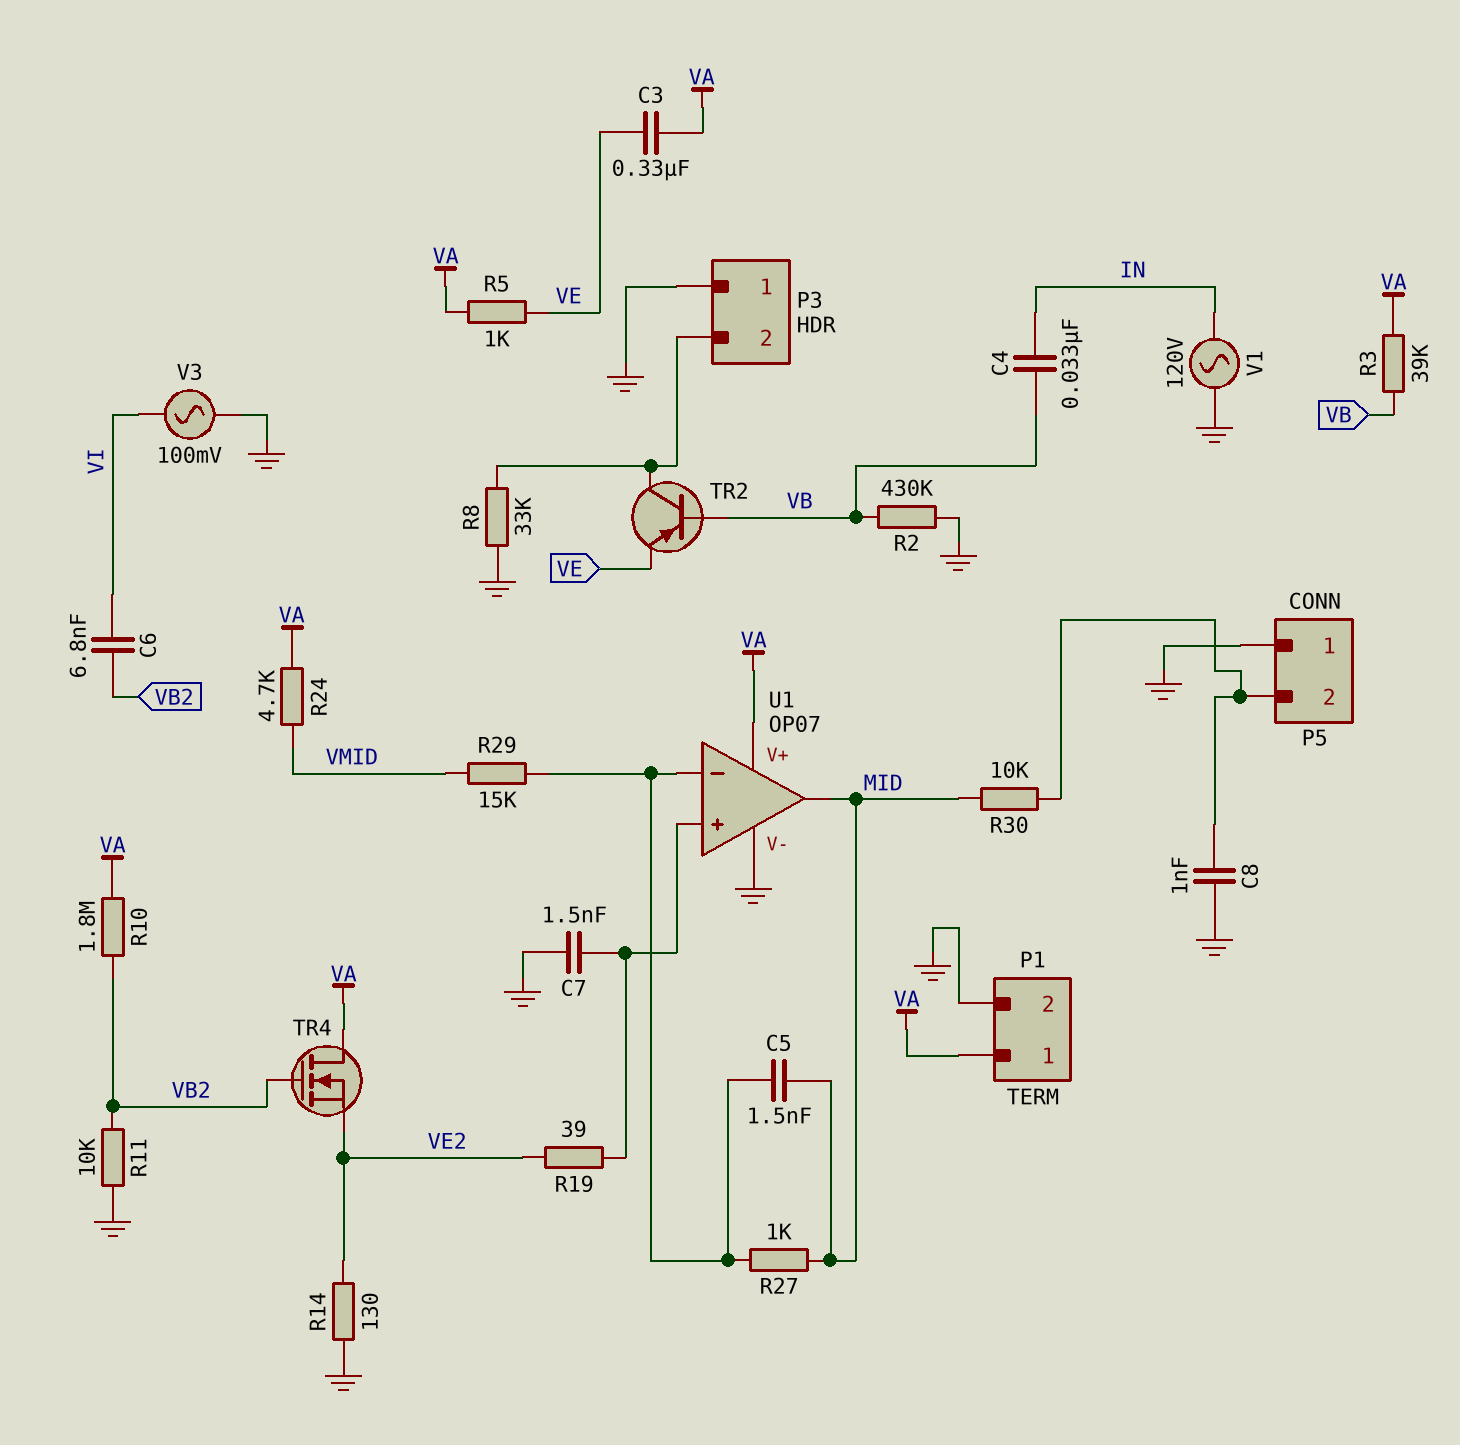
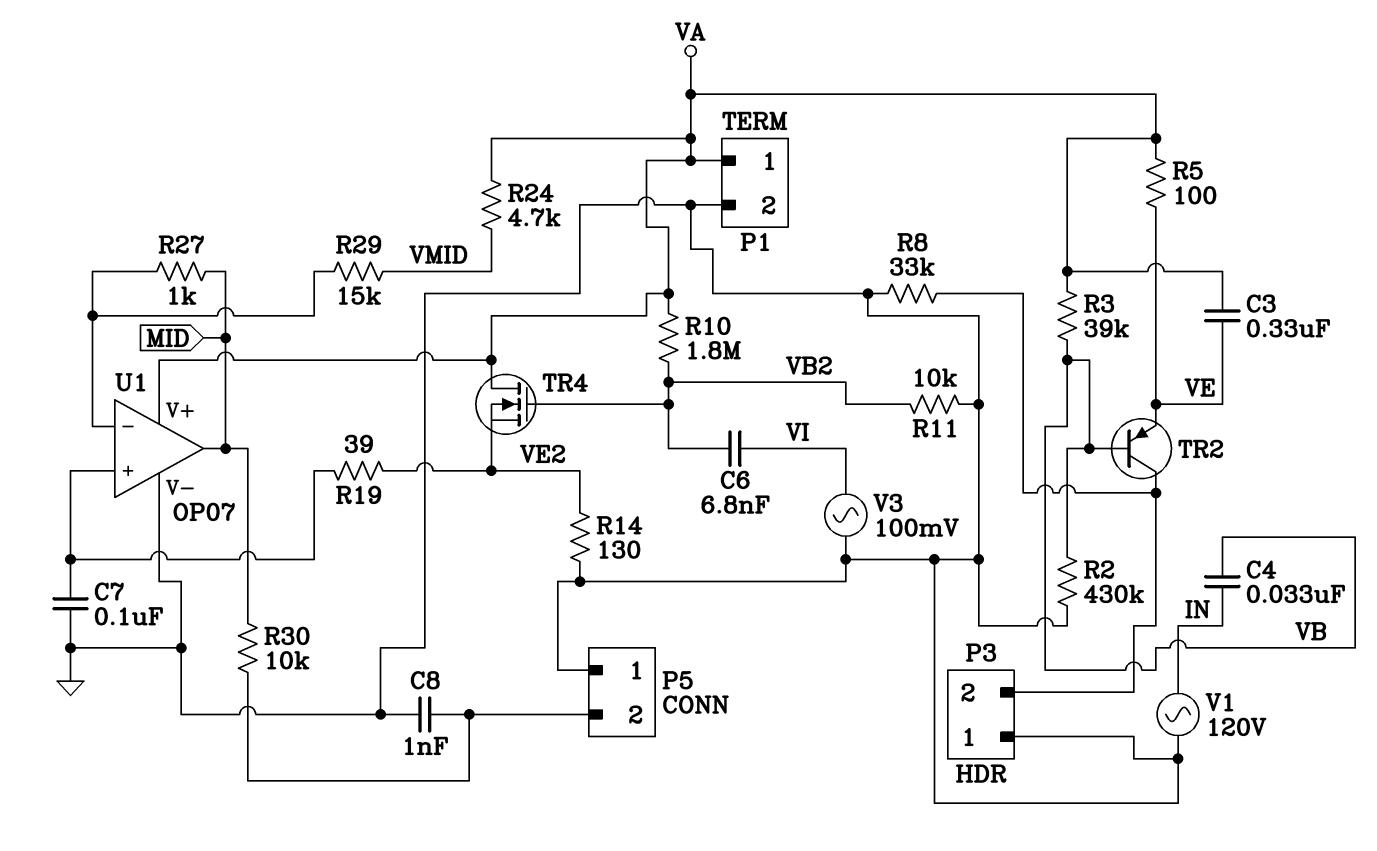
C5: 1.5nF (MID, U1/in-) -> none
C7: 1.5nF (GND, U1/in+) -> 100nF (GND, U1/in+)
R5: 1k (VA, VE) -> 100 (VA, VE)

